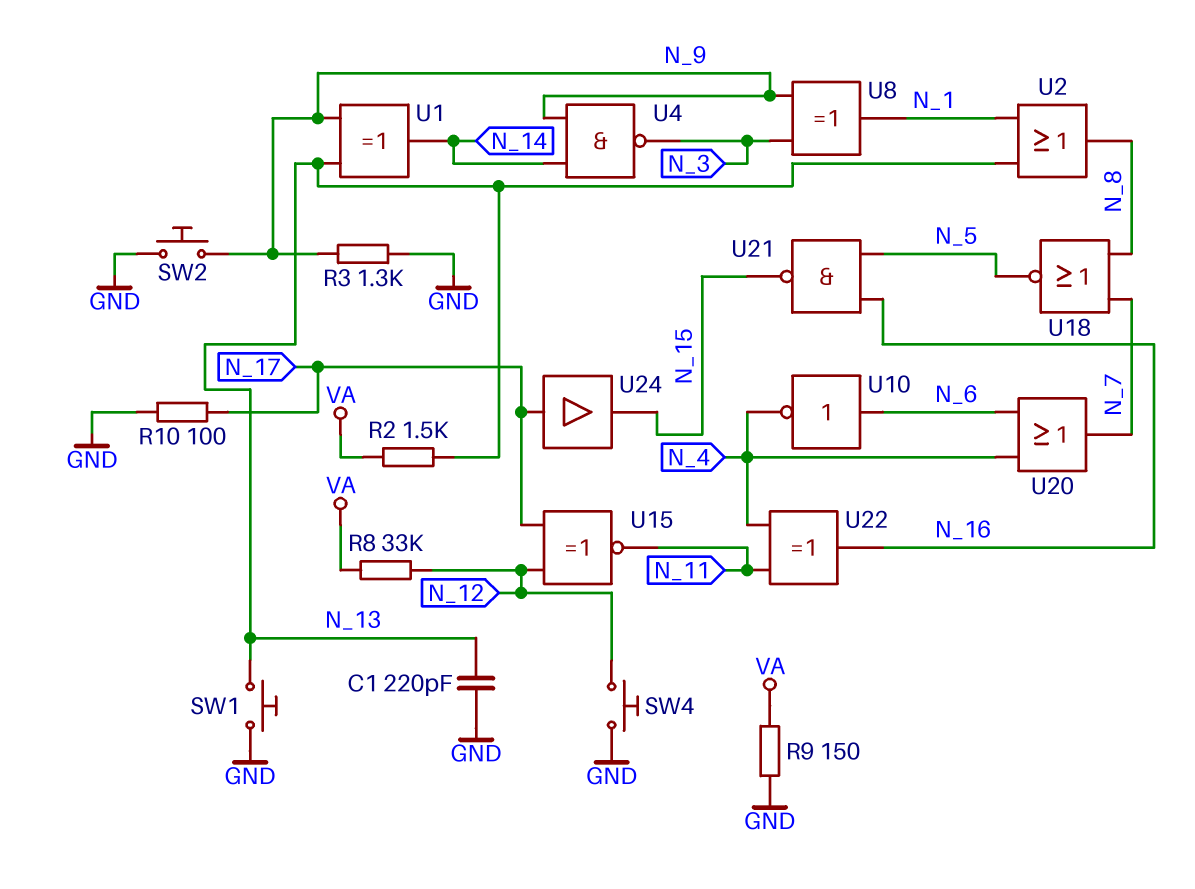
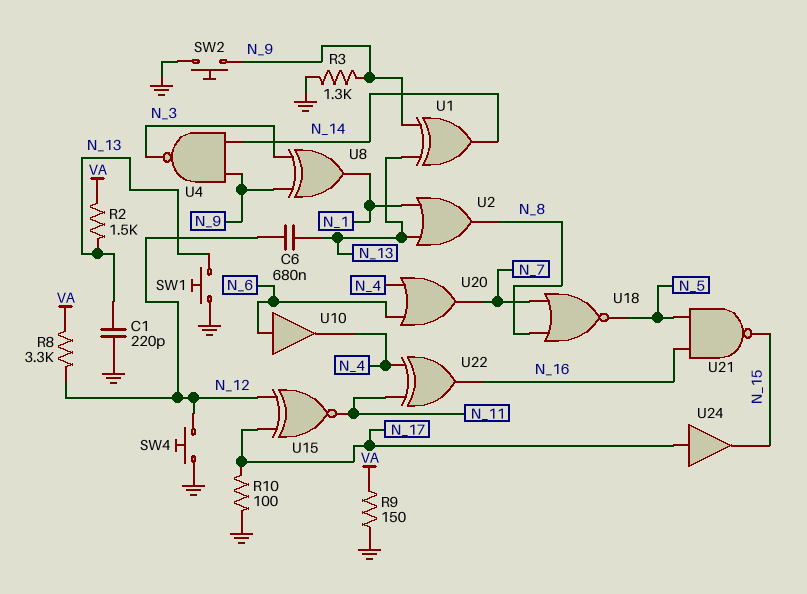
C6: none -> 680nF (N_12, N_13)
R8: 33k (N_12, VA) -> 3.3k (N_12, VA)
U10: NOT (in N_6, out N_4) -> buffer (in N_6, out N_4)

